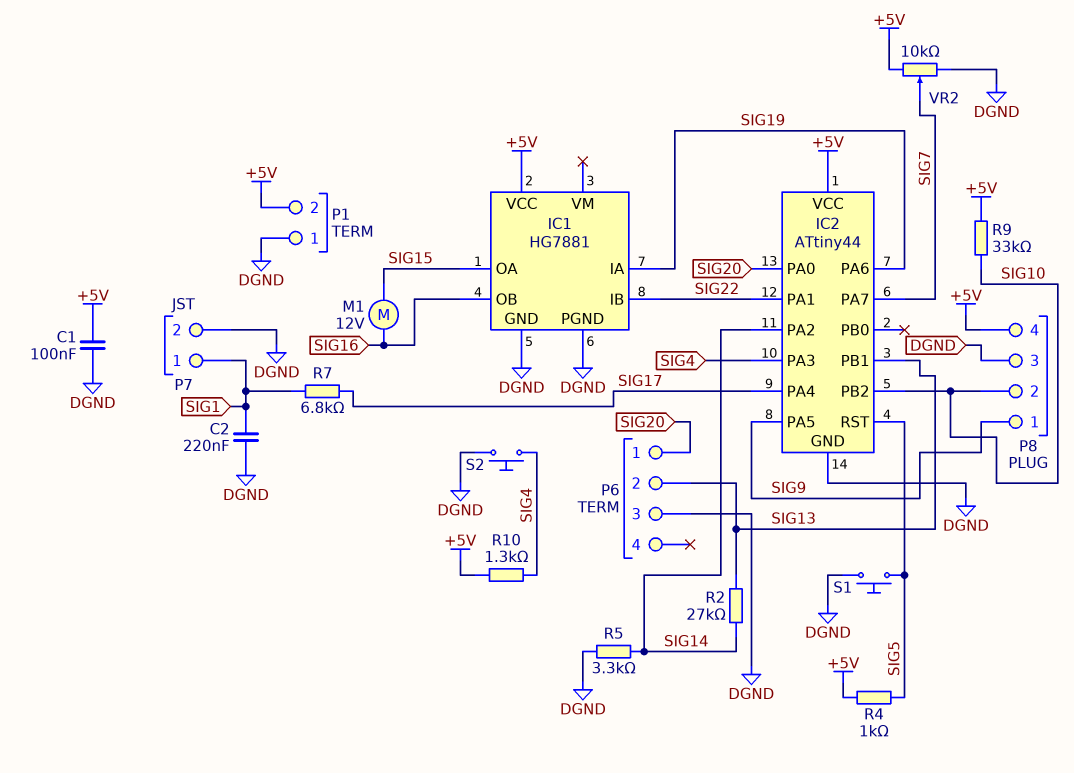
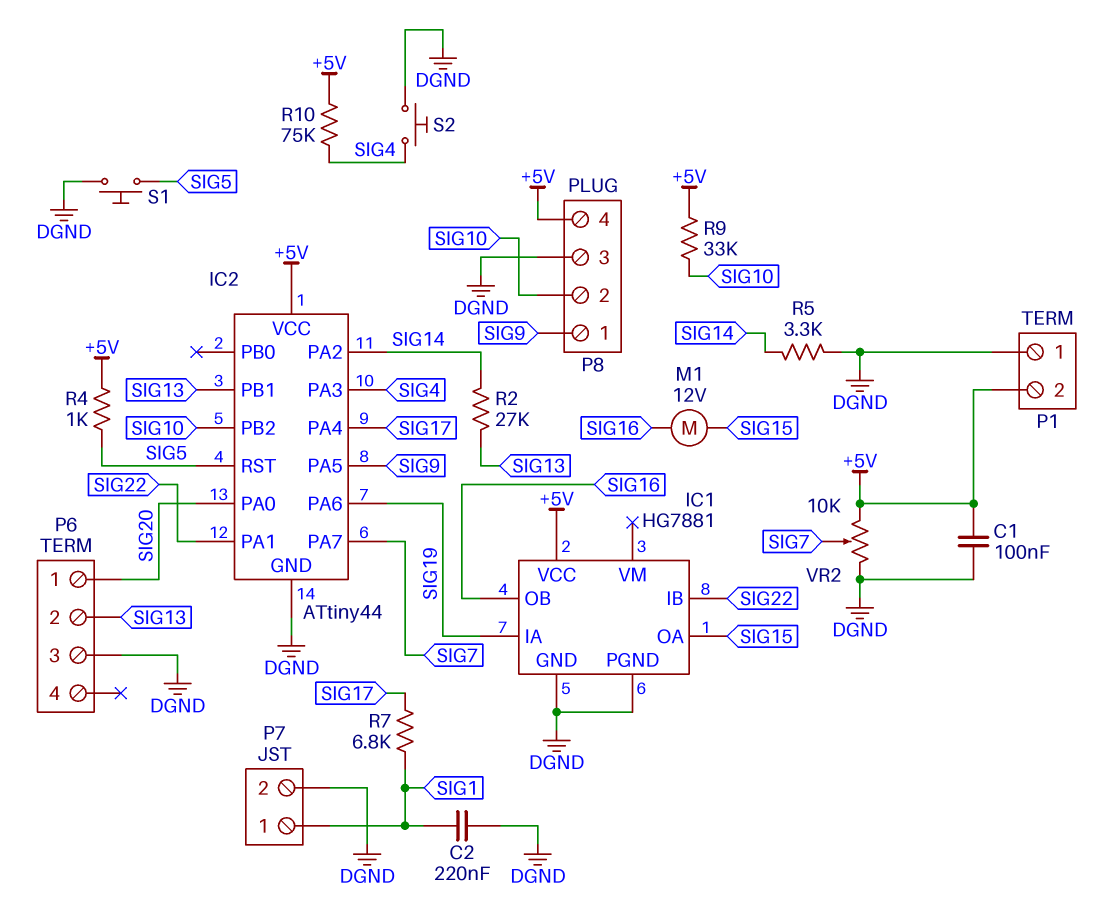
R10: 1.3k (+5V, SIG4) -> 75k (+5V, SIG4)

